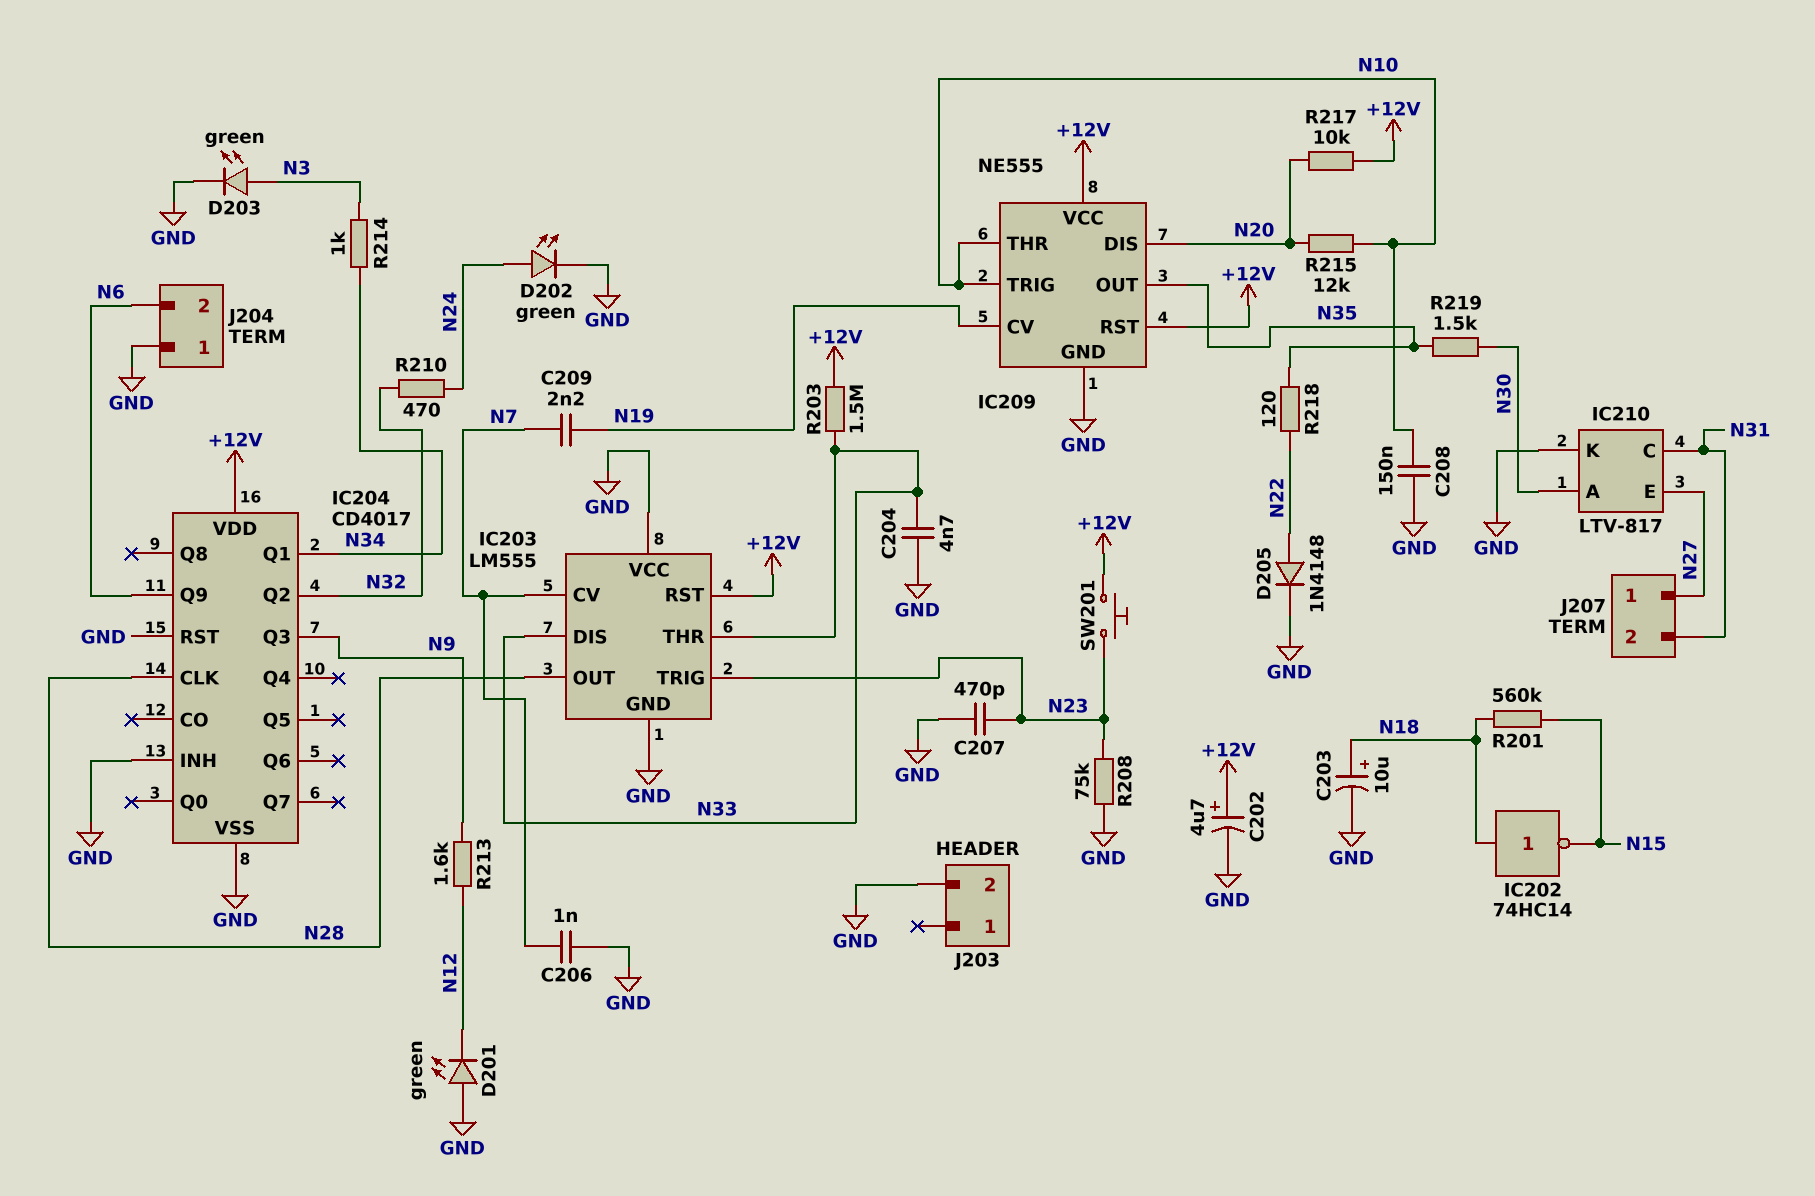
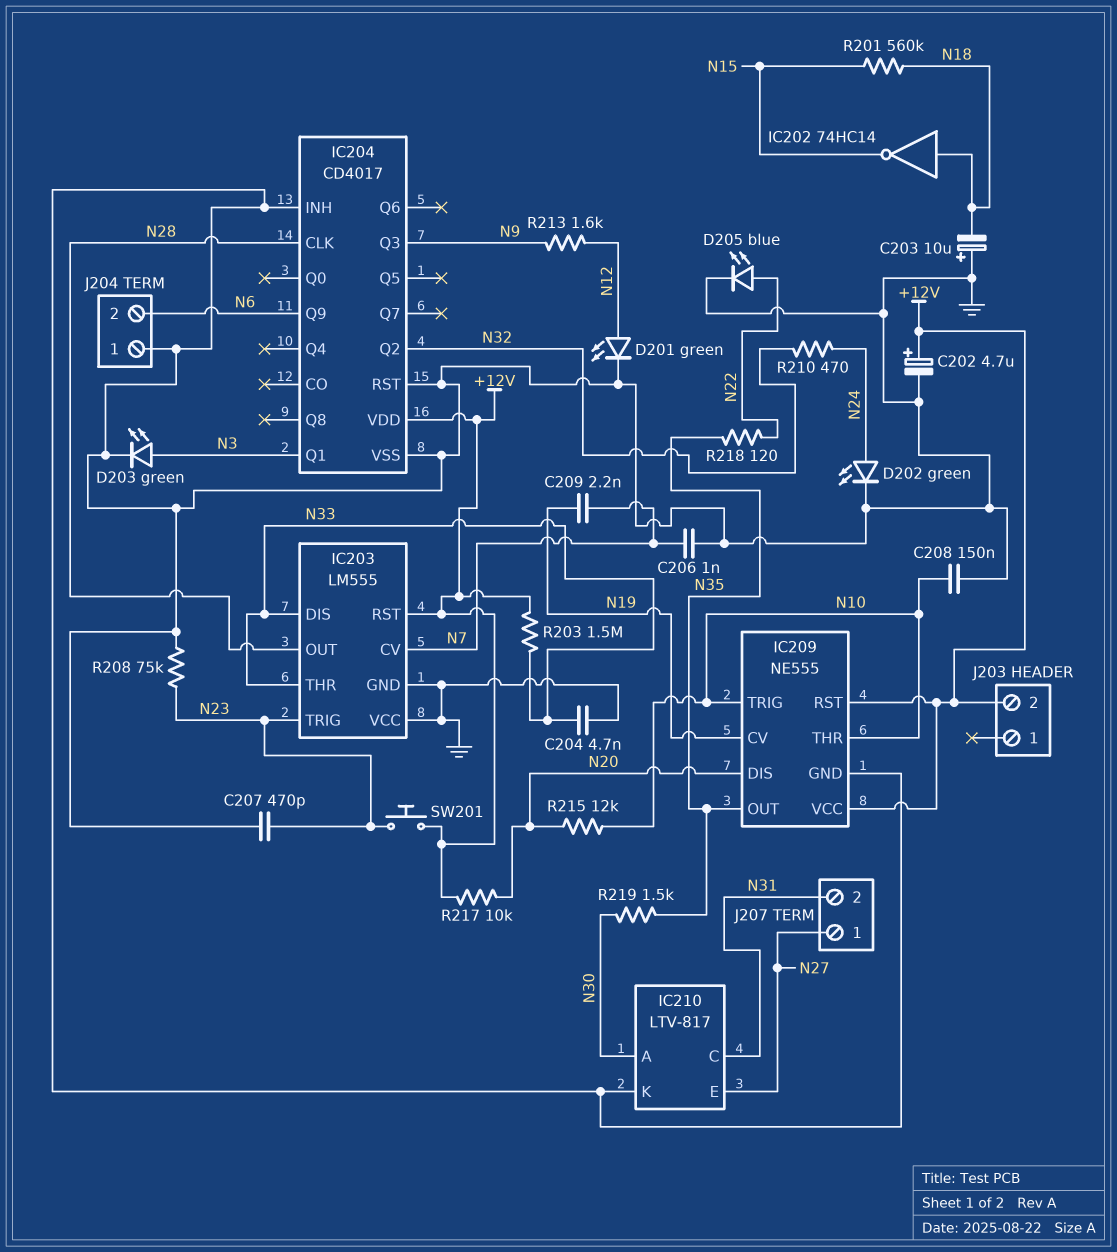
C203: 10uF (plus N18, minus GND) -> 10uF (plus GND, minus N18)
D201: LED green (A GND, K N12) -> LED green (A N12, K GND)
D205: diode 1N4148 (A N22, K GND) -> LED blue (A N22, K GND)
IC204 pin Q1: N34 -> N3
J203 pin 2: GND -> +12V
R214: 1k (N3, N34) -> none

